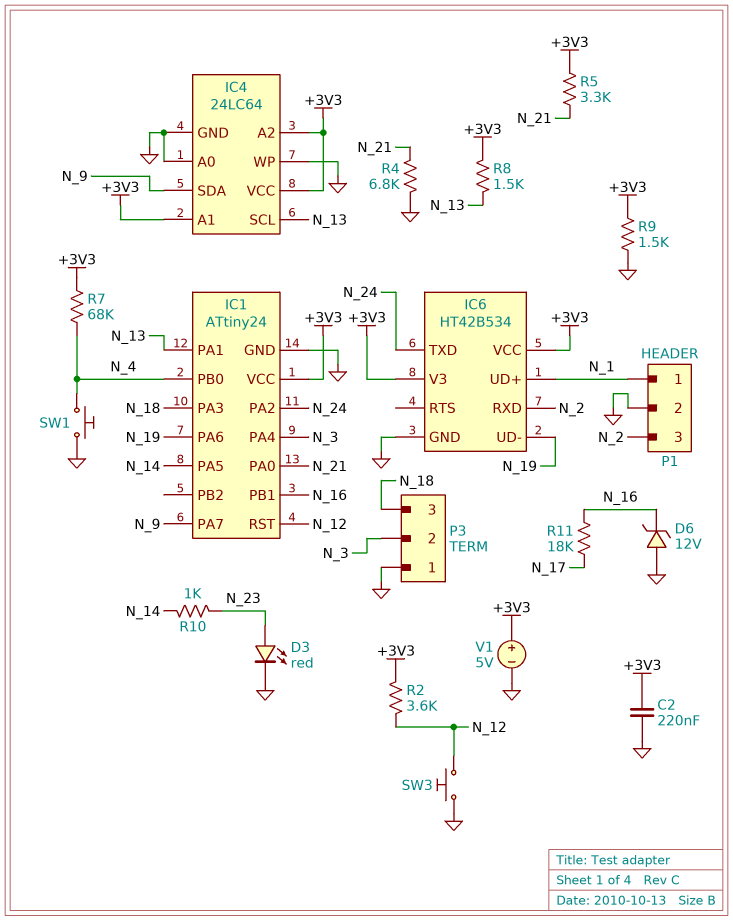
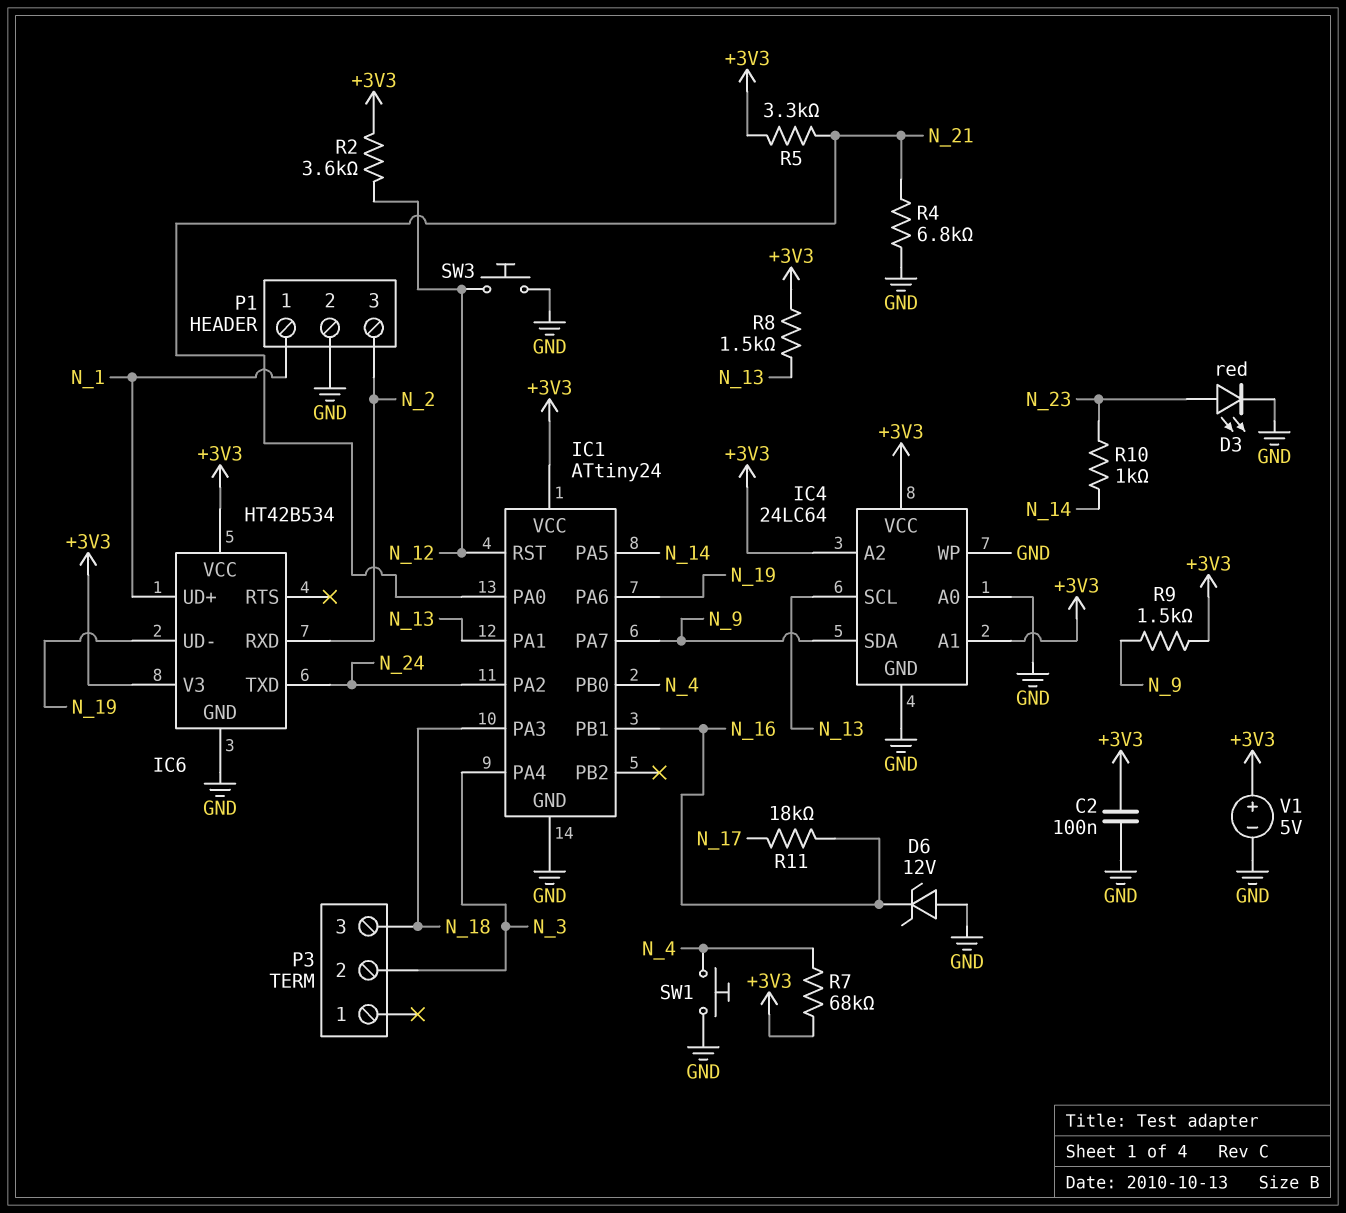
C2: 220nF (+3V3, GND) -> 100nF (+3V3, GND)
P3 pin 1: GND -> none
R9: 1.5k (+3V3, GND) -> 1.5k (+3V3, N_9)

